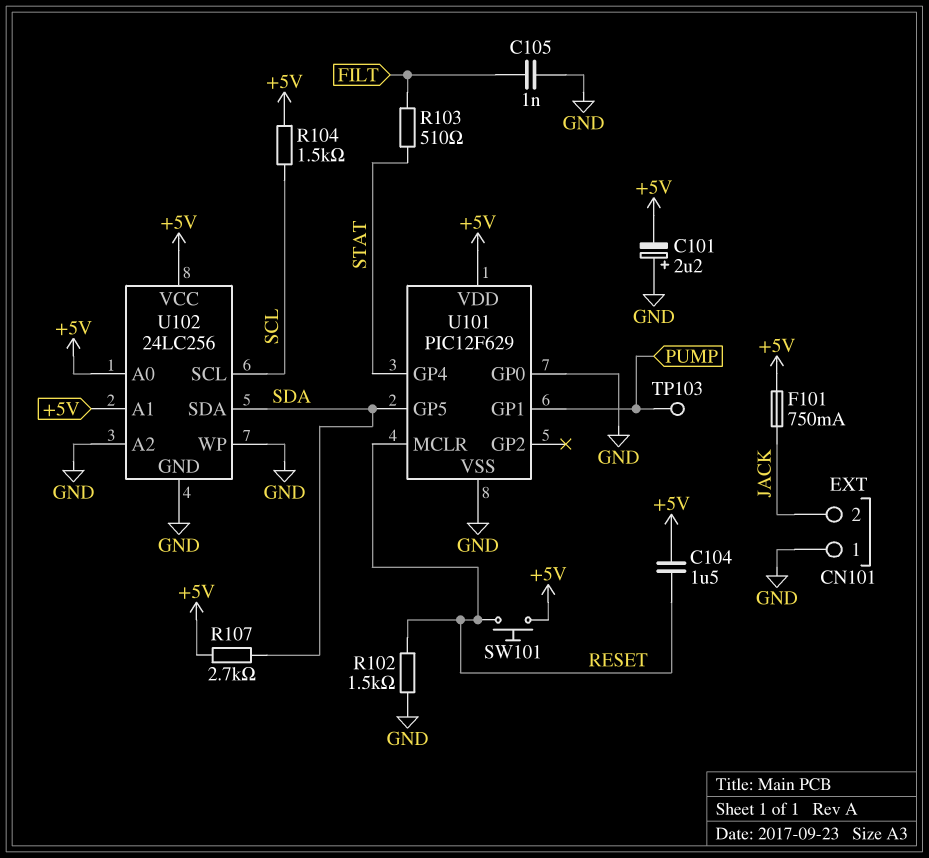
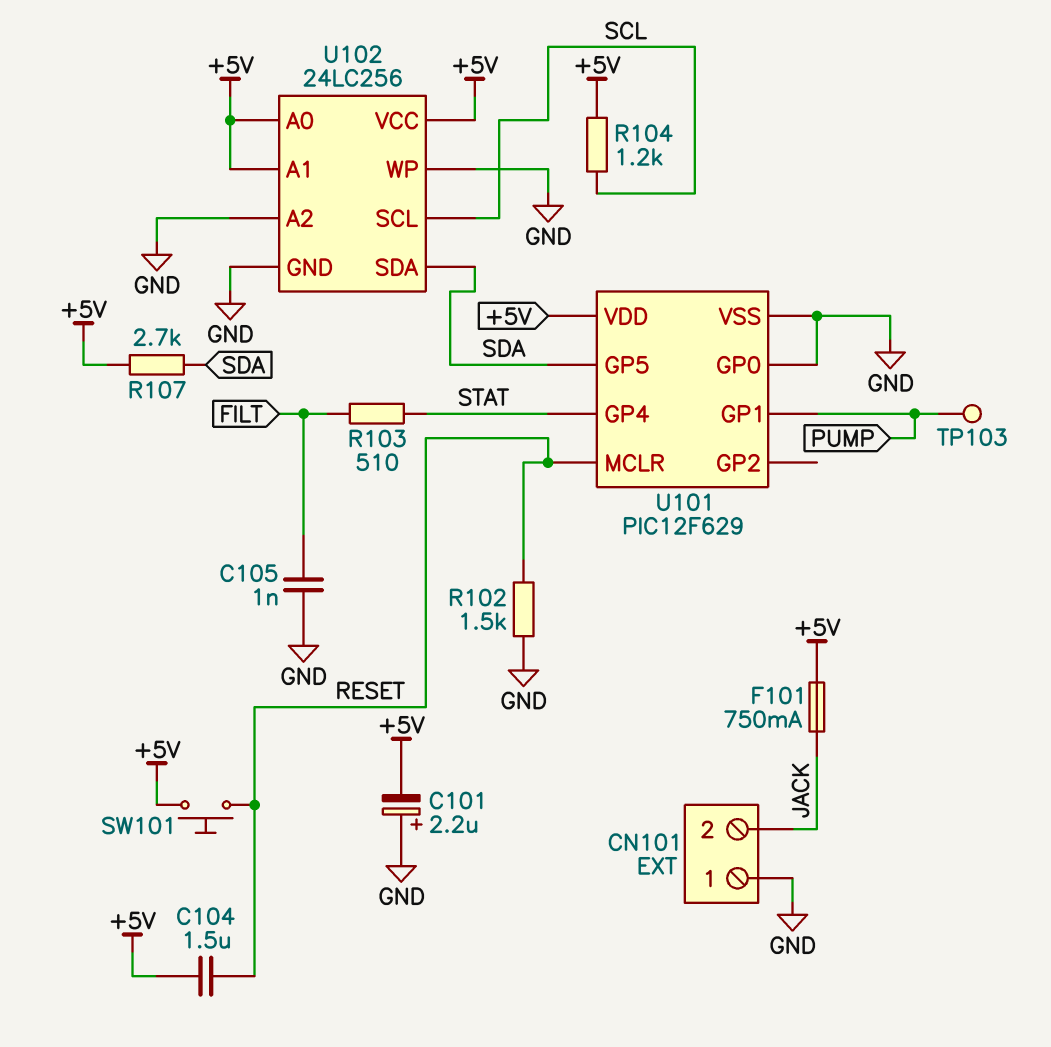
R104: 1.5k (+5V, SCL) -> 1.2k (+5V, SCL)

